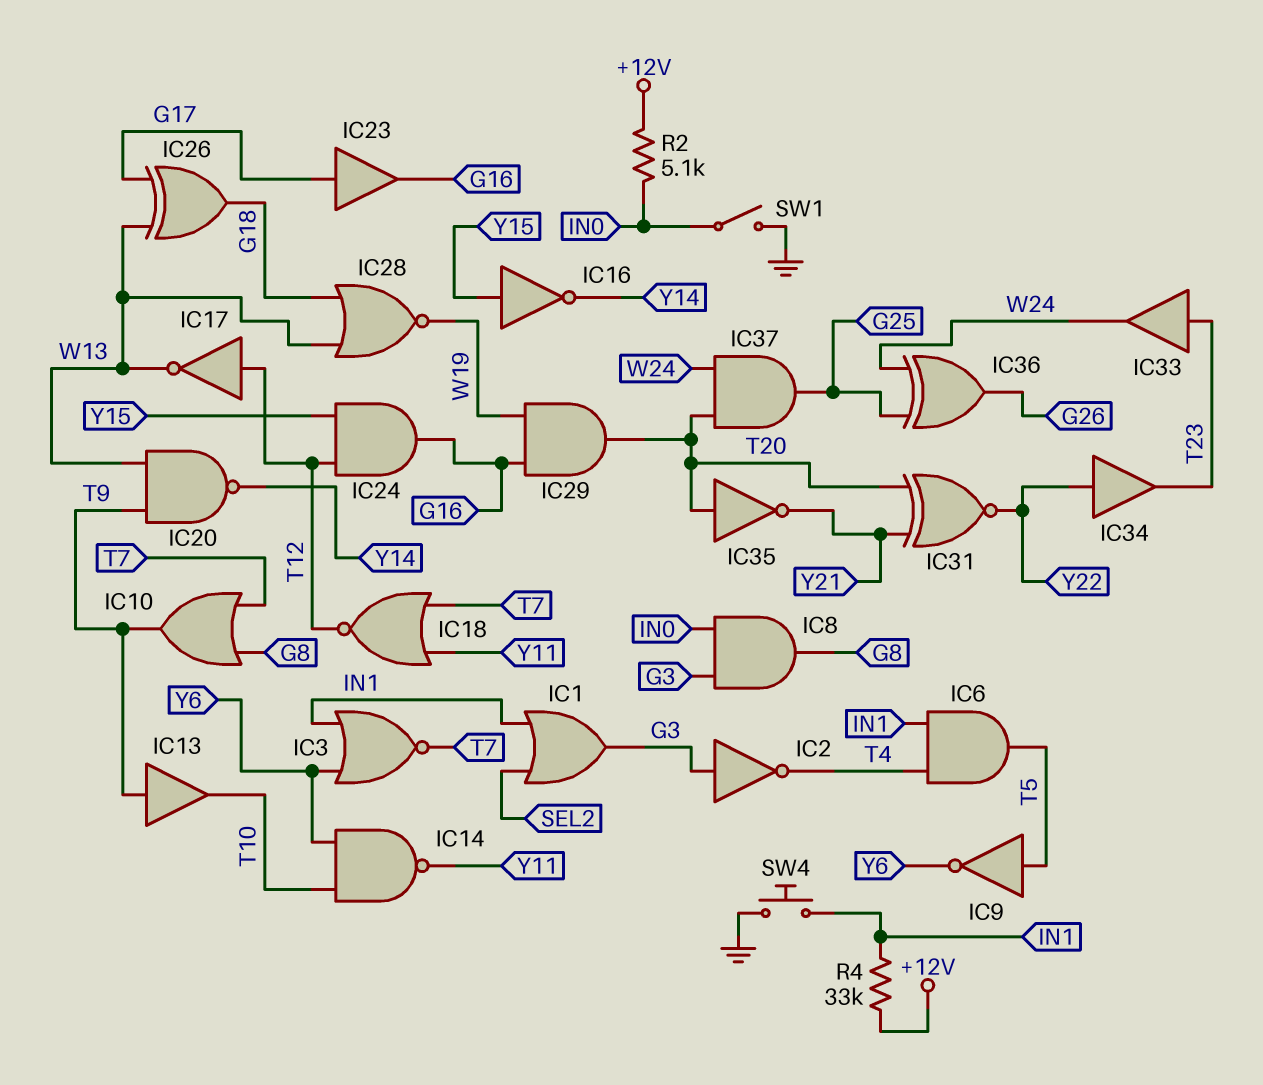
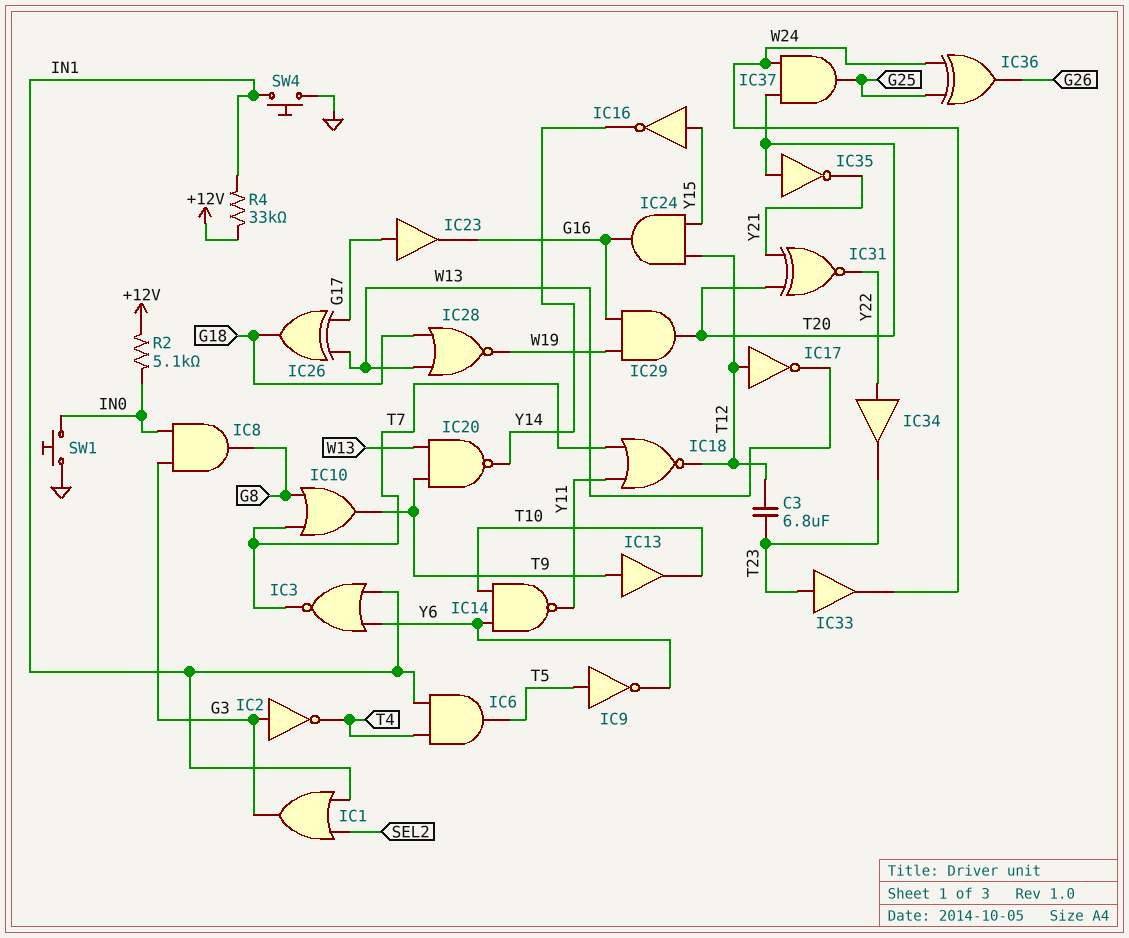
C3: none -> 6.8uF (T12, T23)
SW1: switch (GND, IN0) -> button (GND, IN0)

